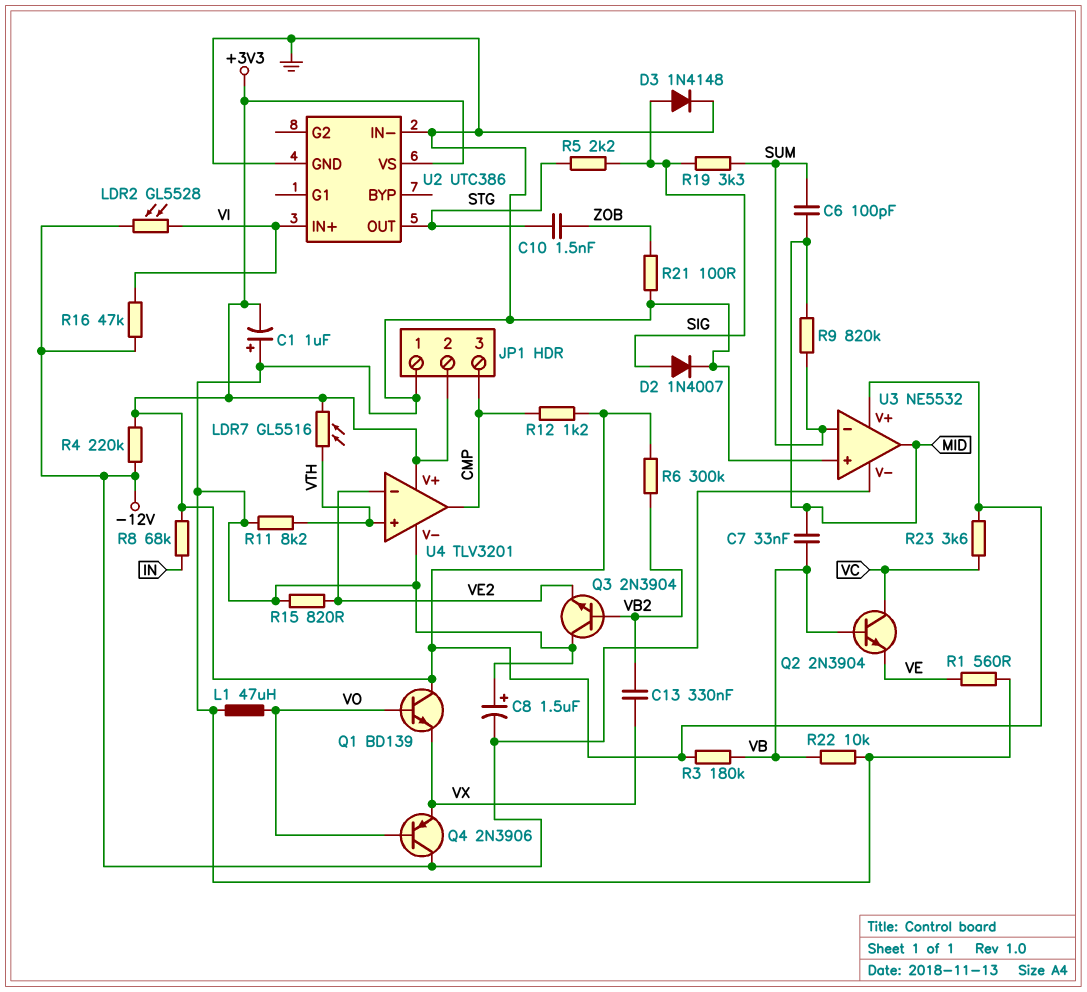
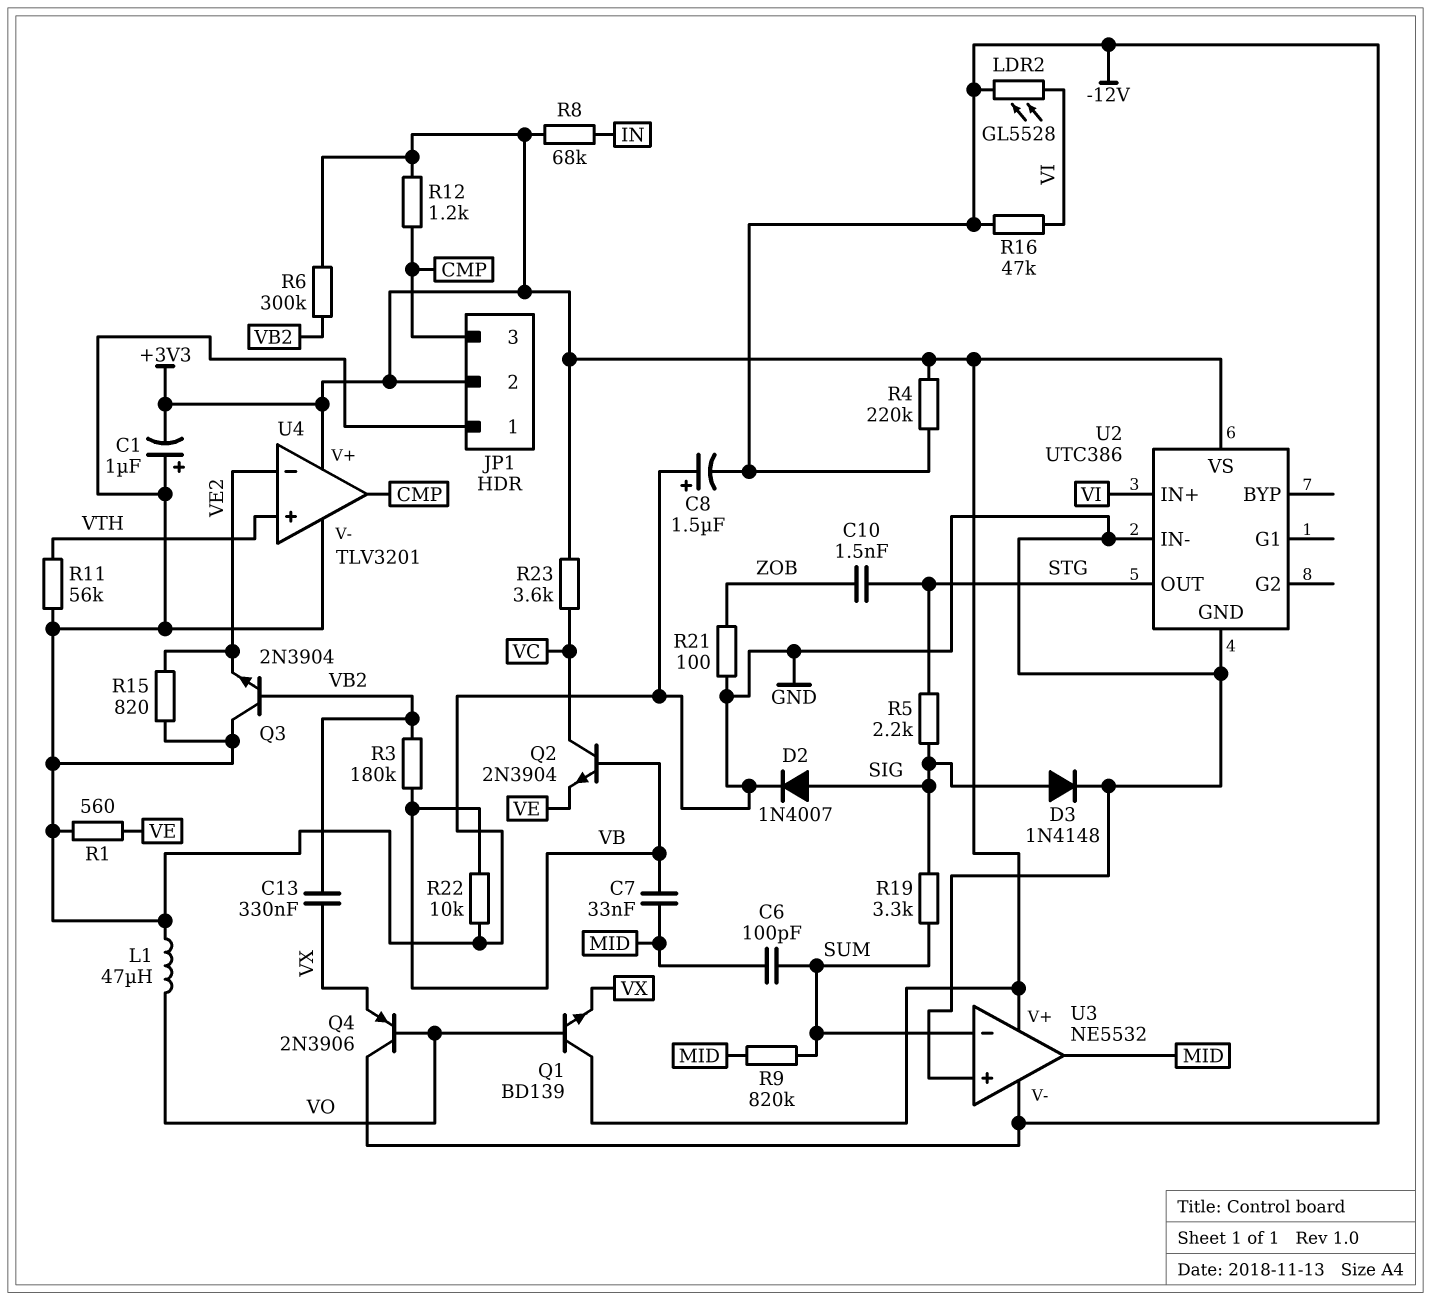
LDR7: GL5516 (+3V3, VTH) -> none
R3: 180k (+3V3, VB) -> 180k (VB, VB2)
R11: 8.2k (GND, VTH) -> 56k (GND, VTH)

